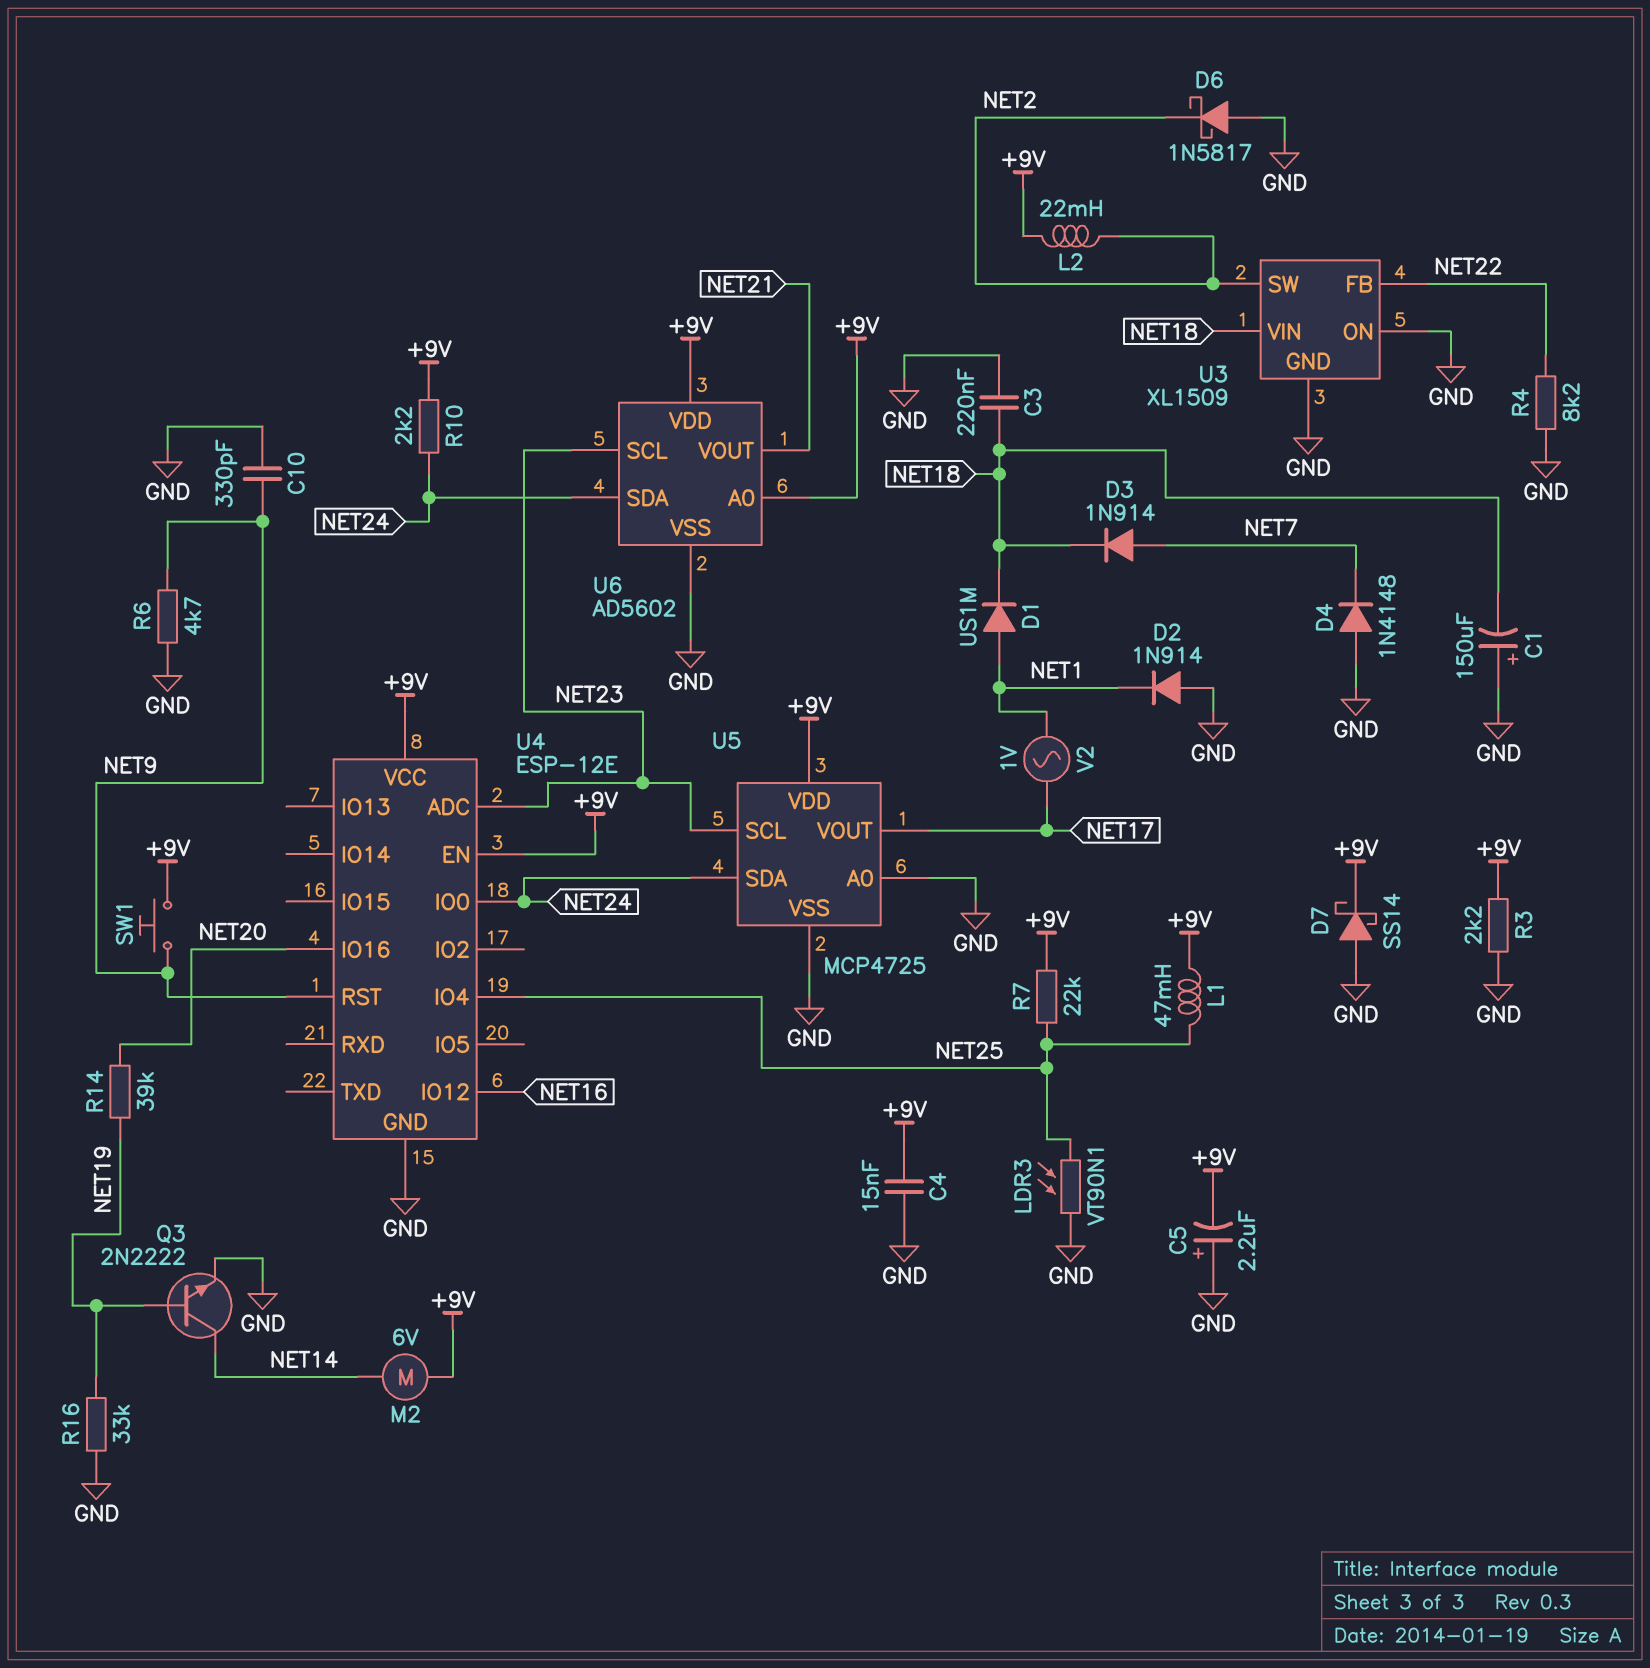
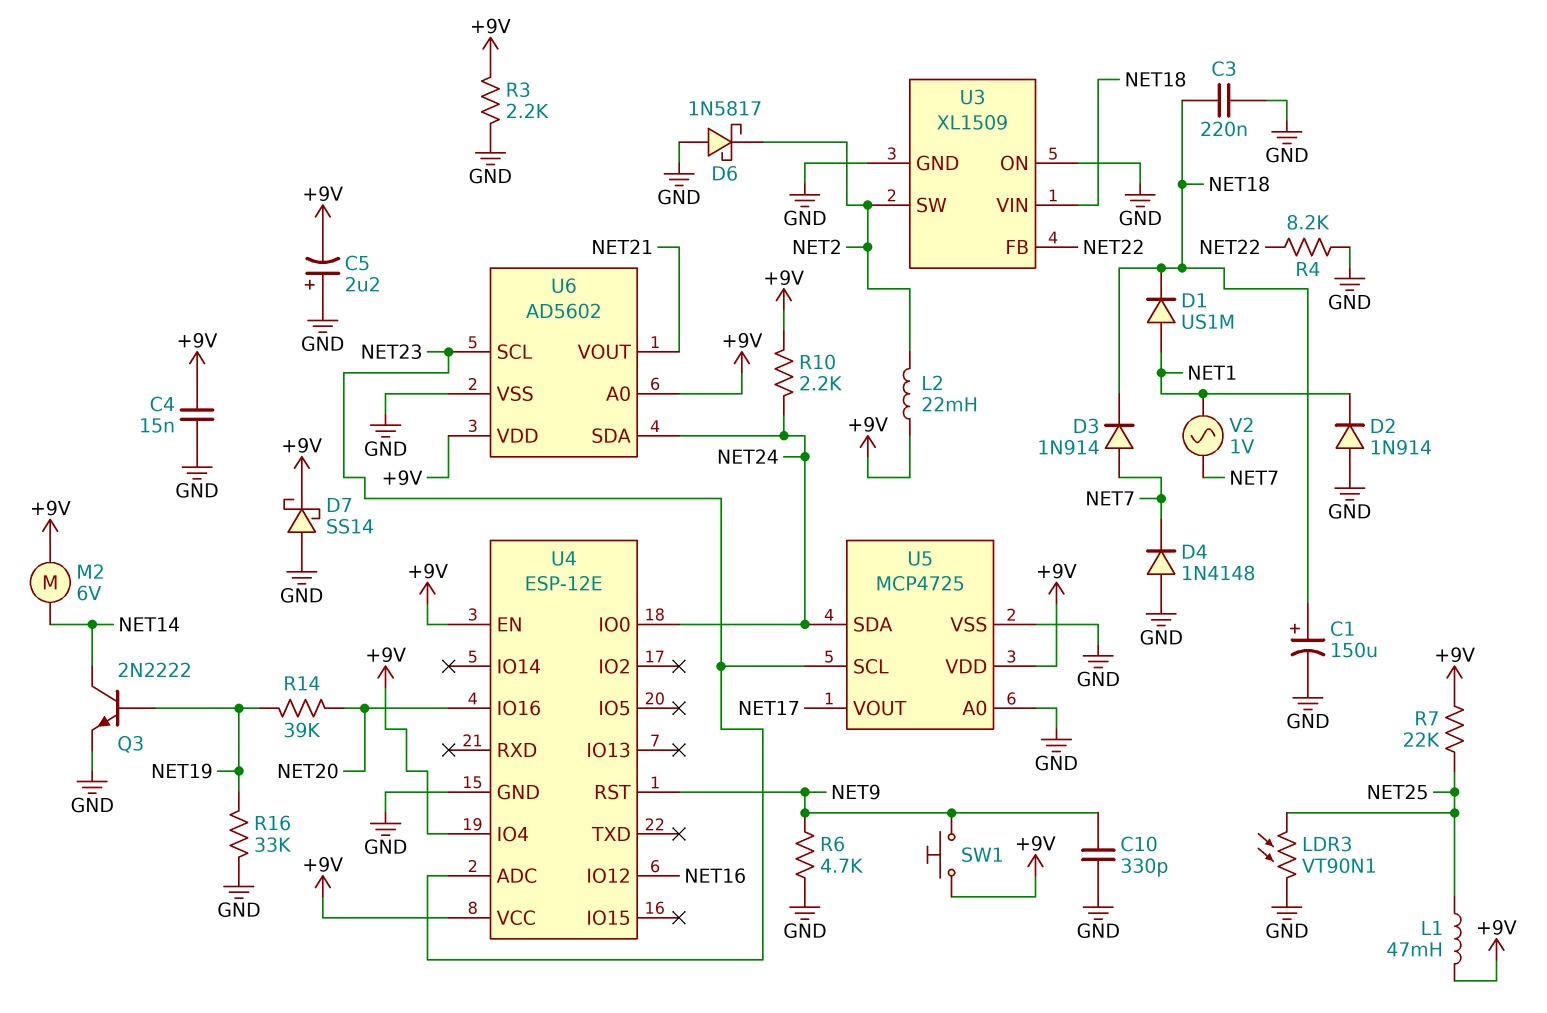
C1: 150uF (plus GND, minus NET18) -> 150uF (plus NET18, minus GND)
U4 pin IO4: NET25 -> +9V
V2: AC 1V (NET1, NET17) -> AC 1V (NET1, NET7)

